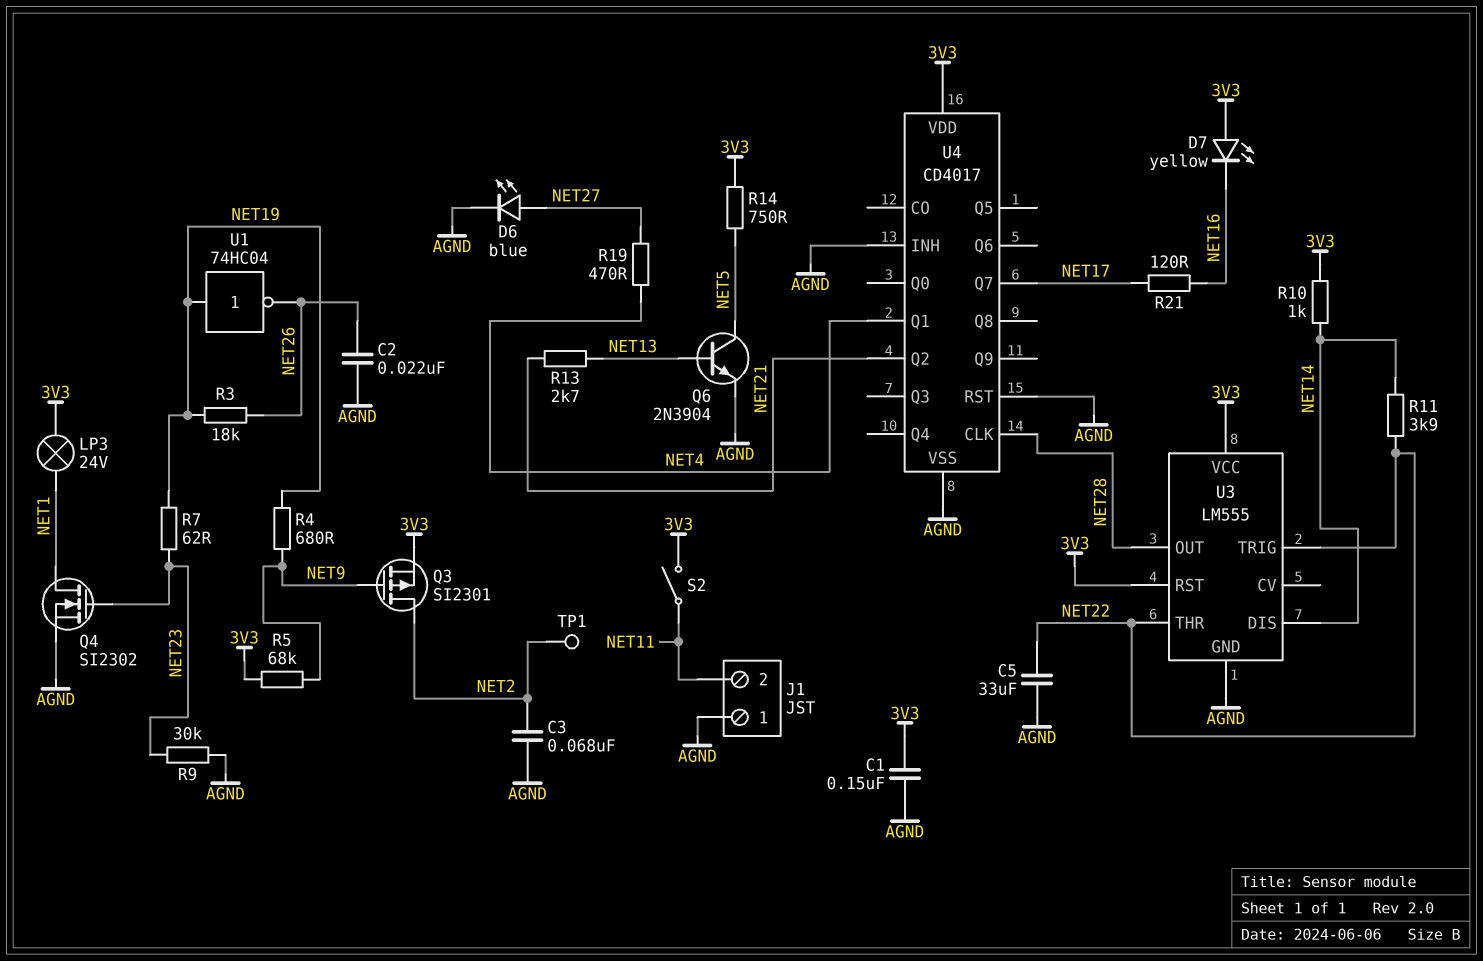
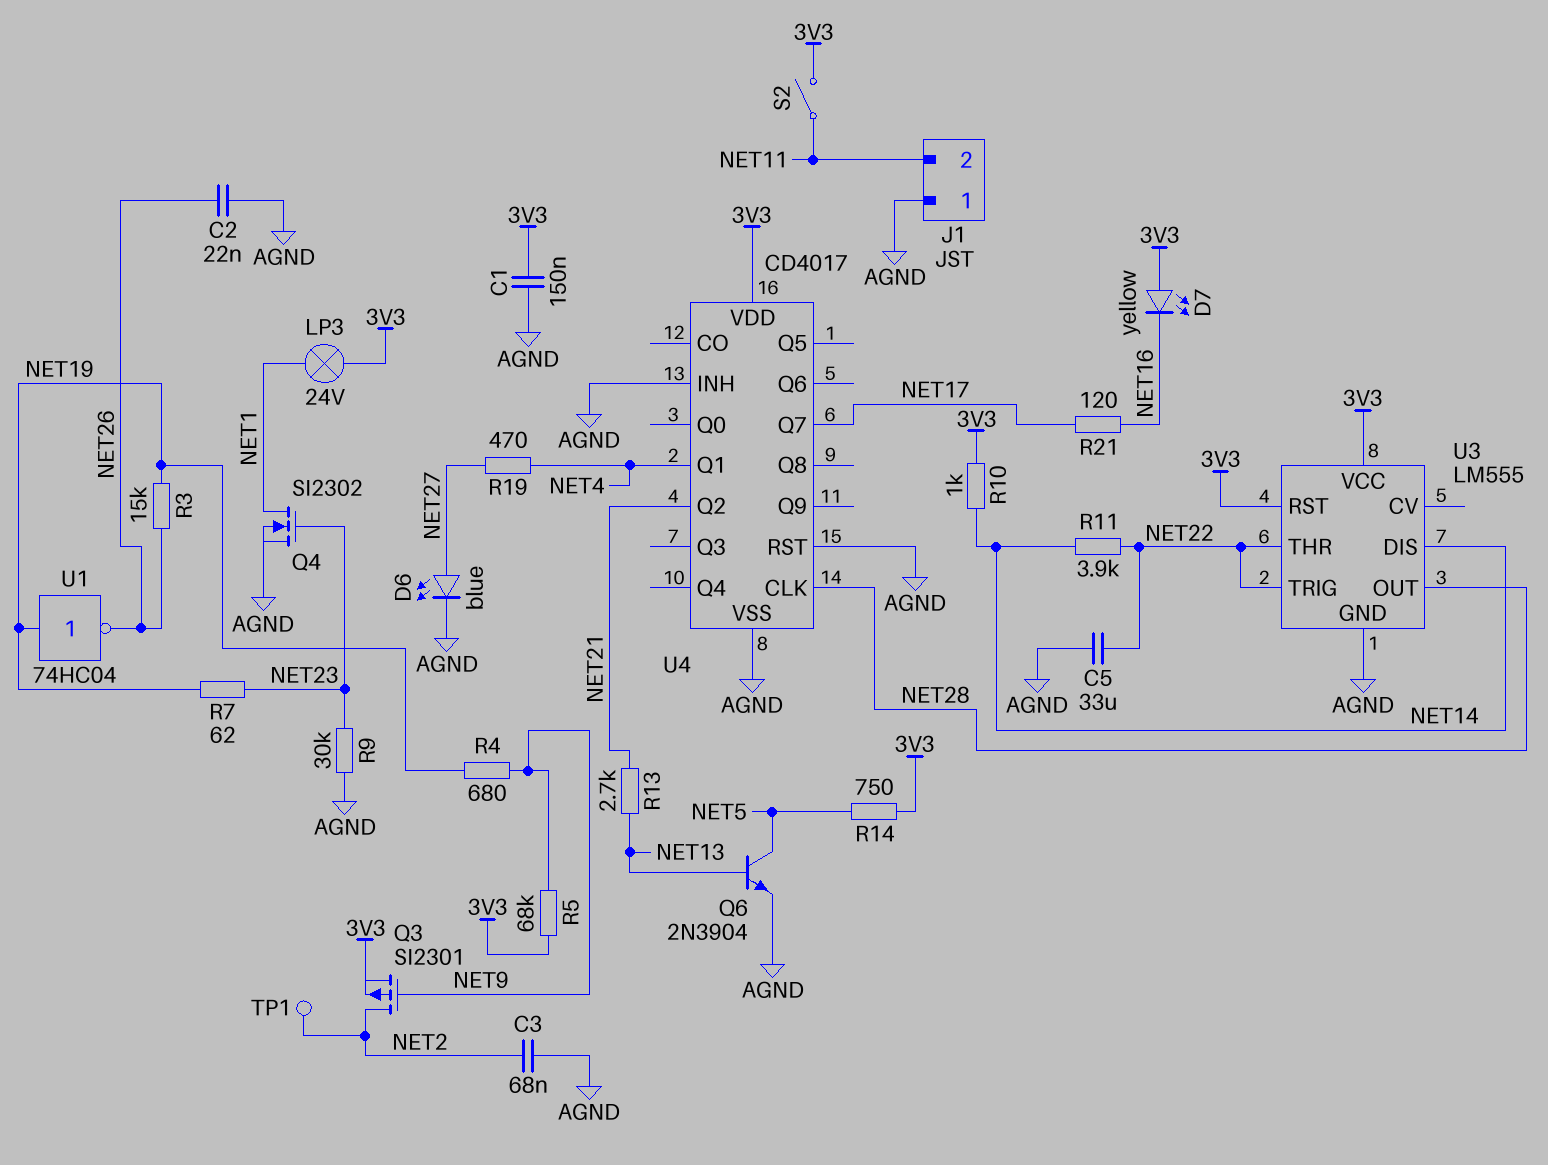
R3: 18k (NET19, NET26) -> 15k (NET19, NET26)

